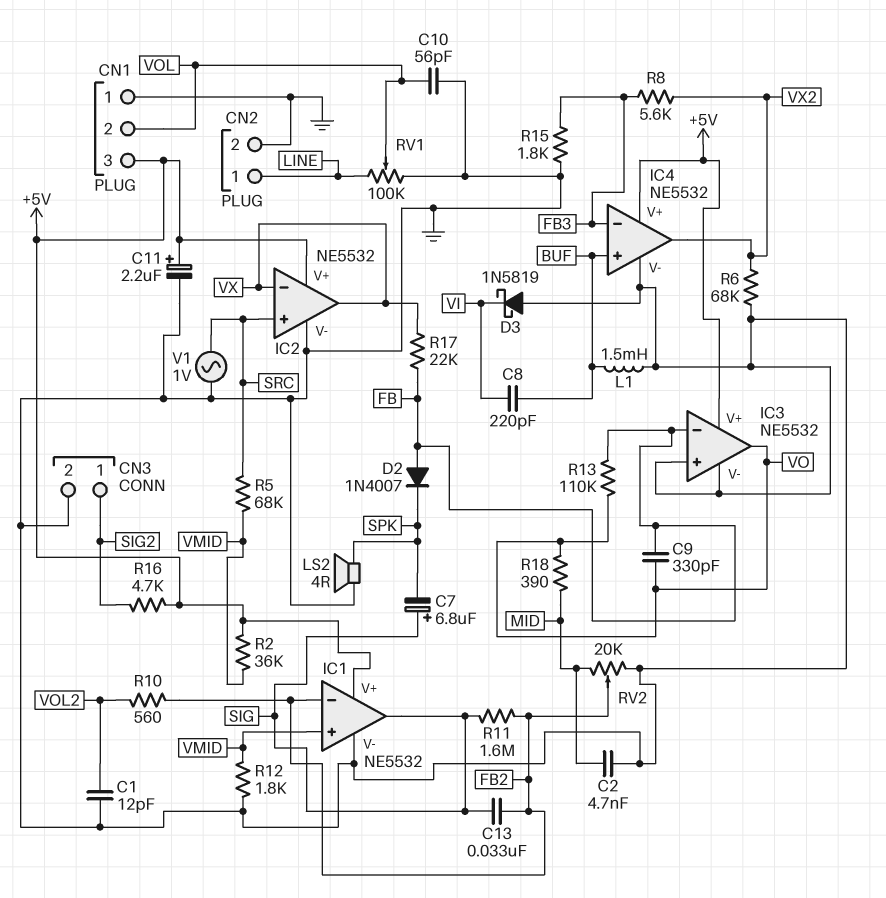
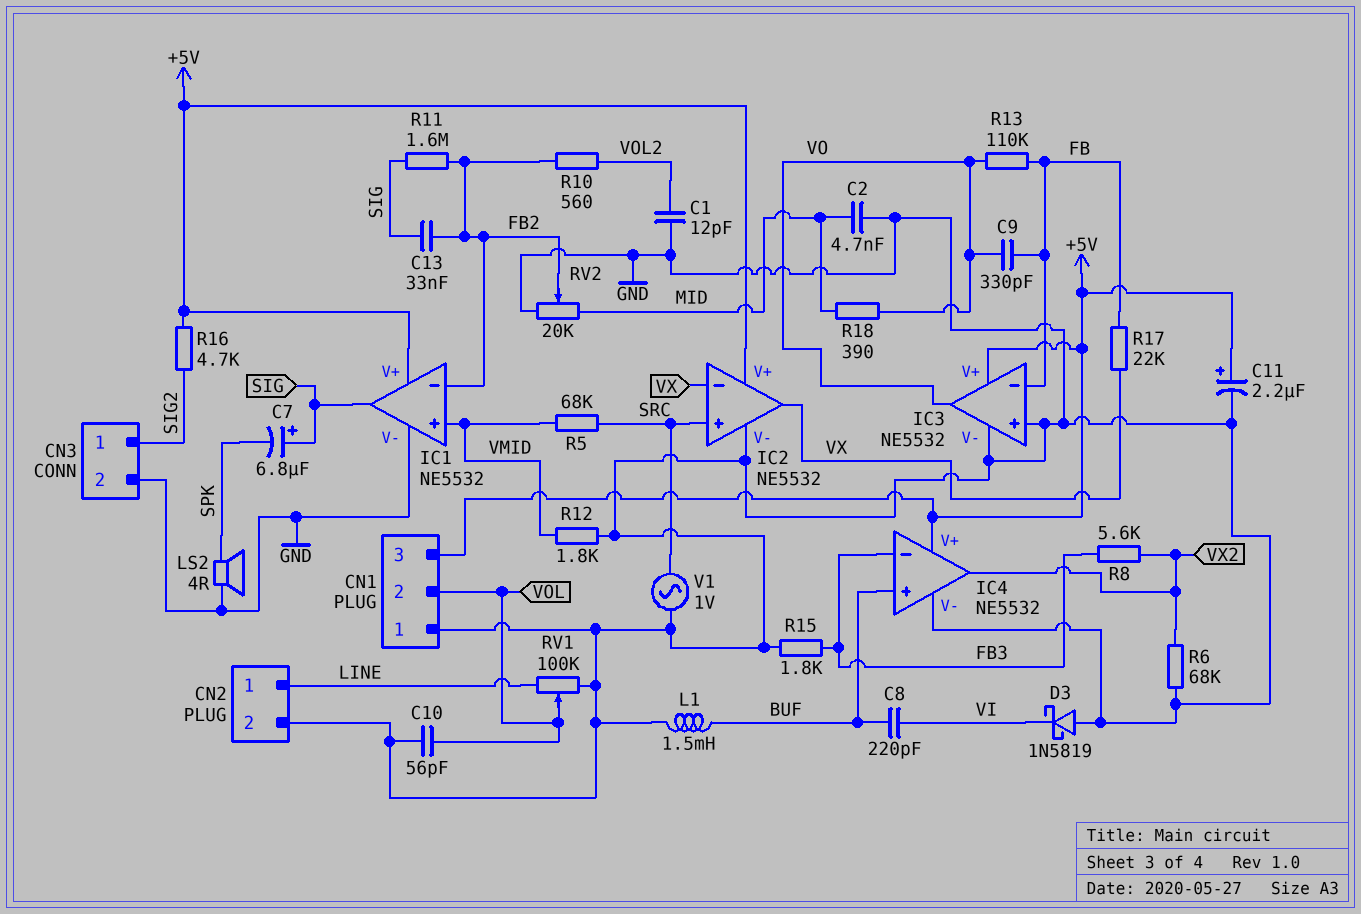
D2: diode 1N4007 (A FB, K SPK) -> none
R2: 36k (+5V, VMID) -> none

